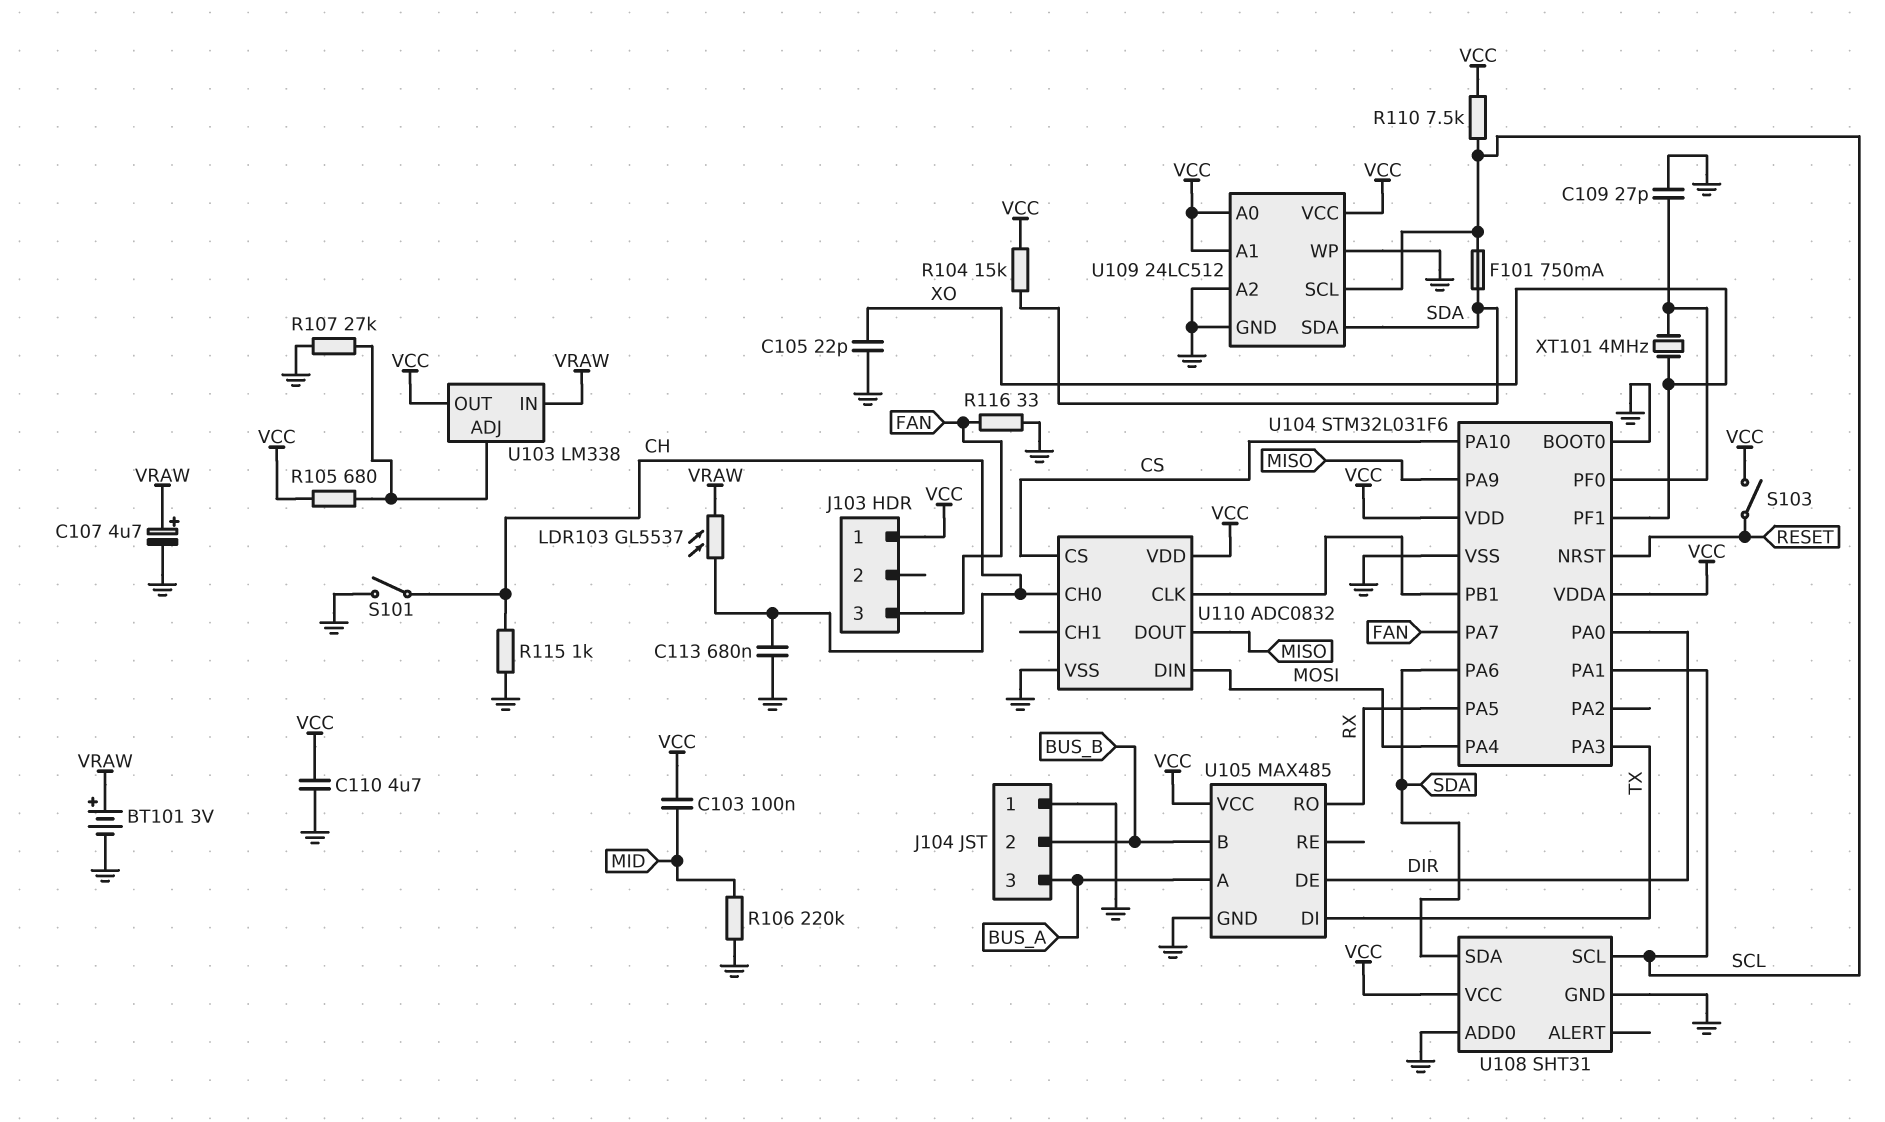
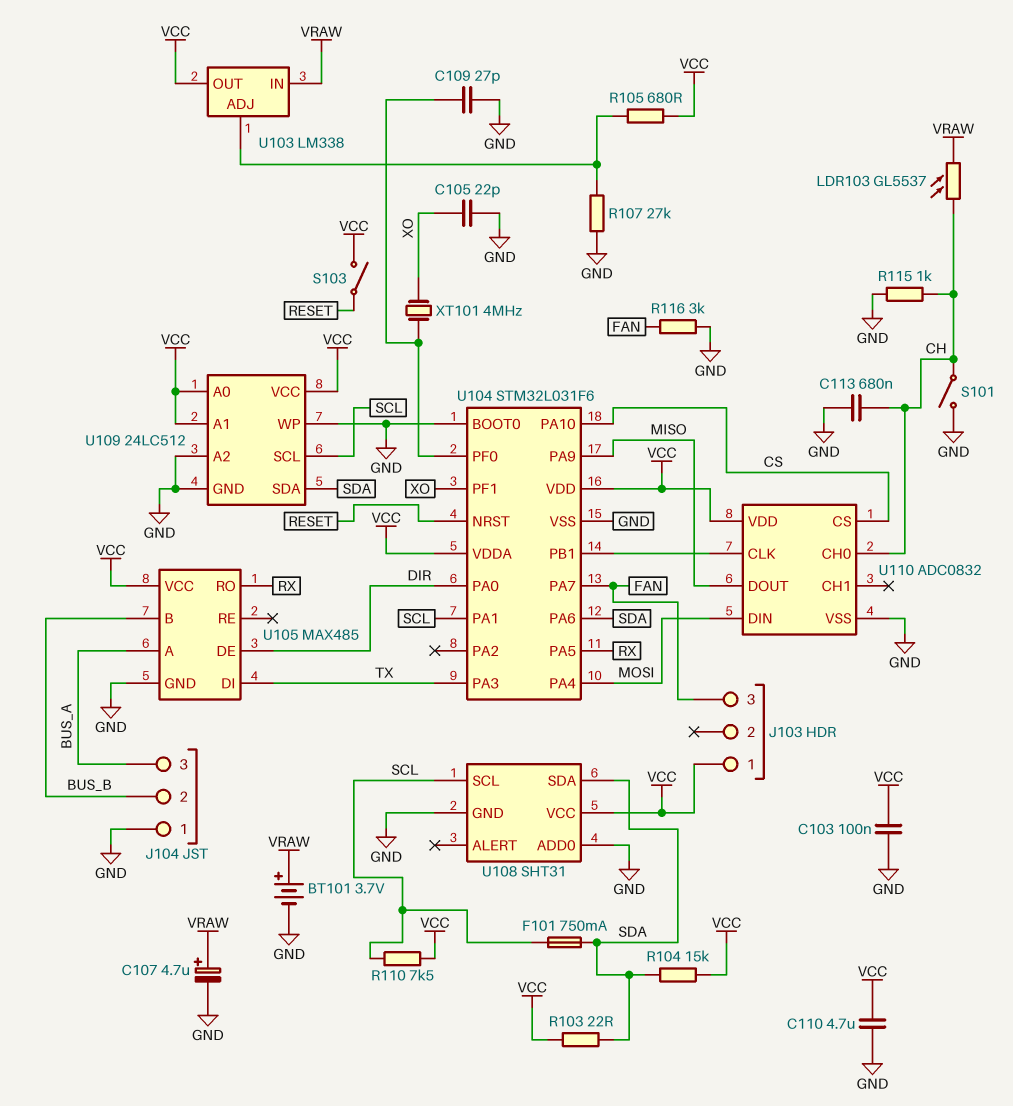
BT101: 3V (plus VRAW, minus GND) -> 3.7V (plus VRAW, minus GND)
C103: 100nF (MID, VCC) -> 100nF (GND, VCC)
R103: none -> 22 (SDA, VCC)
R106: 220k (GND, MID) -> none
R116: 33 (FAN, GND) -> 3k (FAN, GND)

